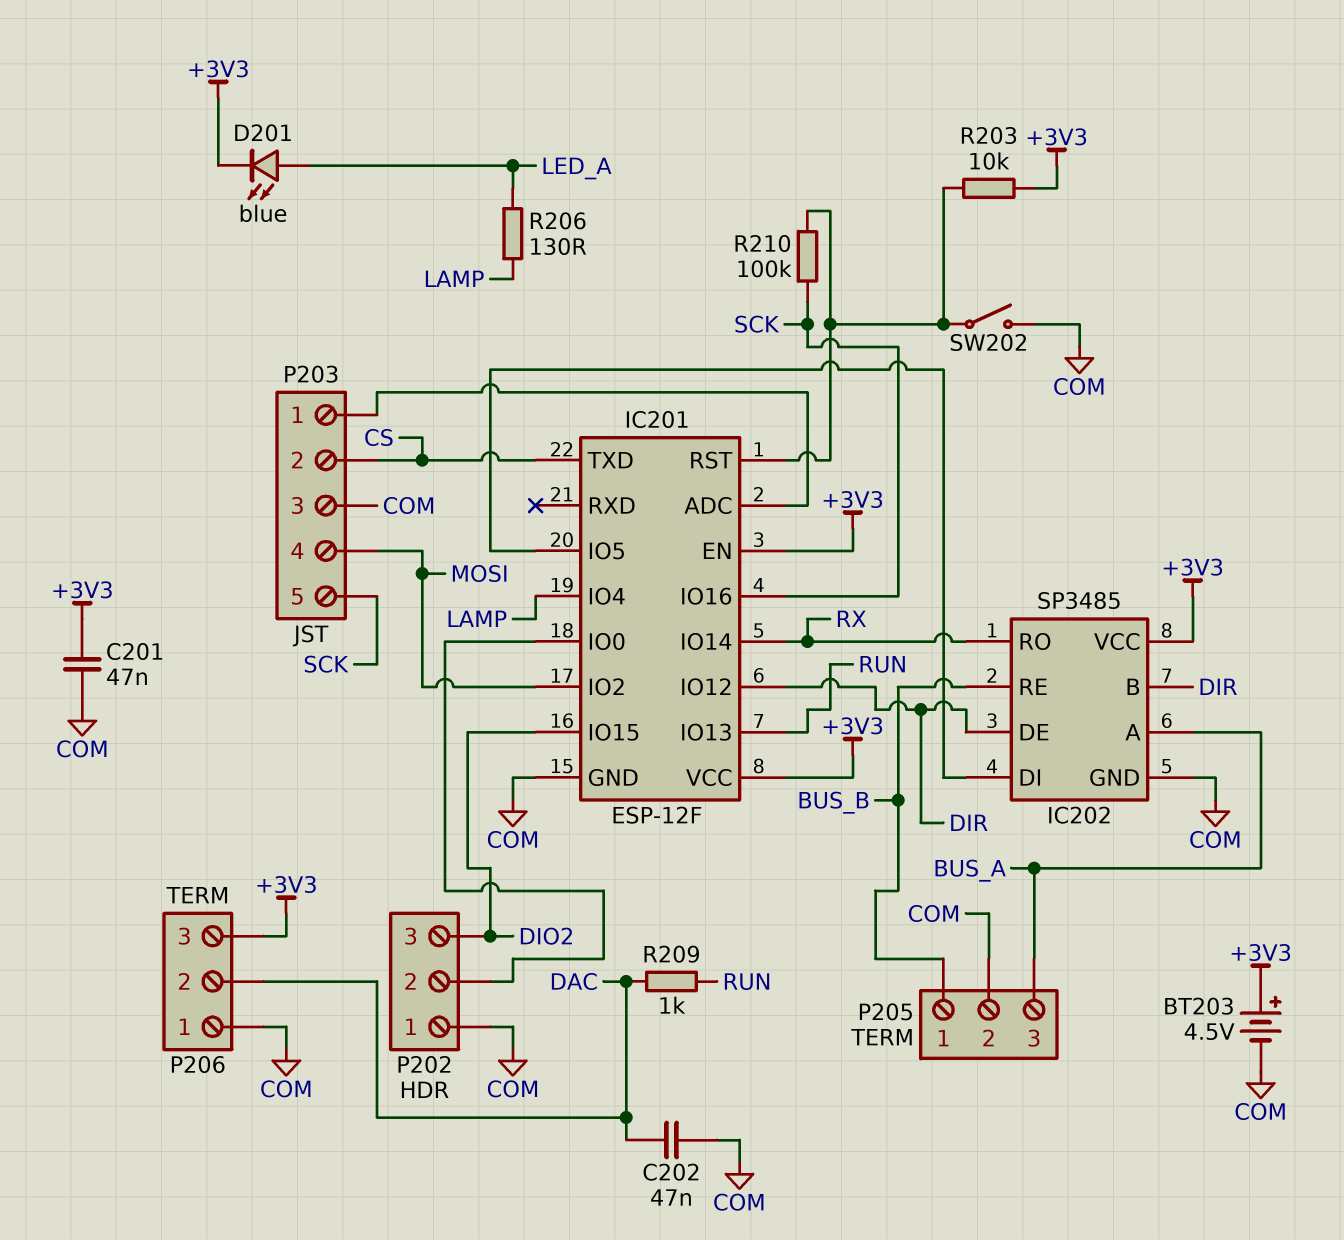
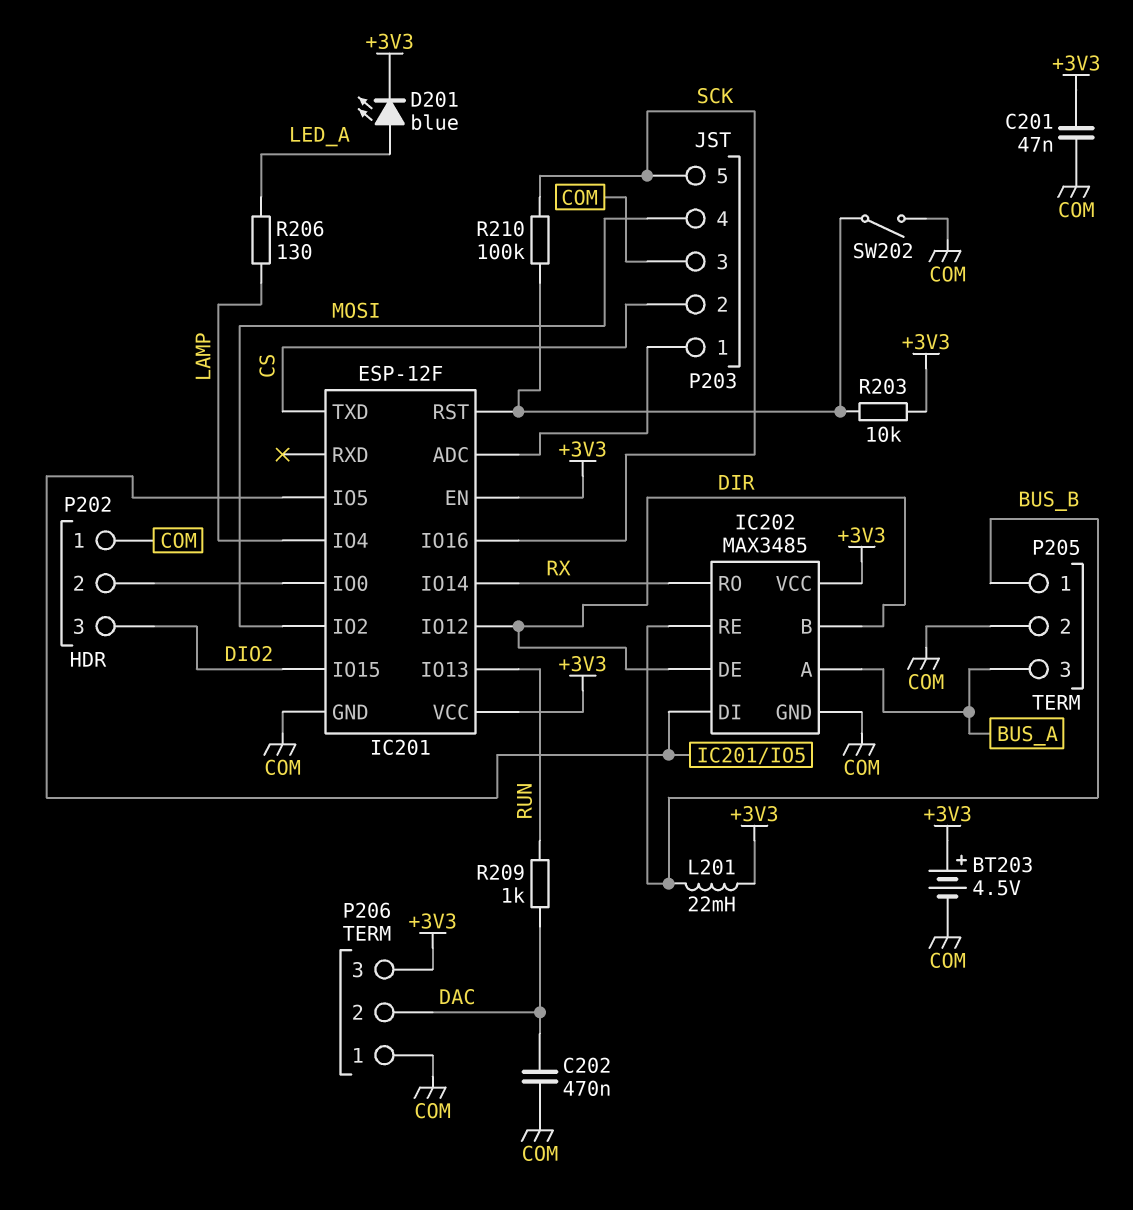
C202: 47nF (COM, DAC) -> 470nF (COM, DAC)
IC202: SP3485 -> MAX3485
L201: none -> 22mH (+3V3, BUS_B)

